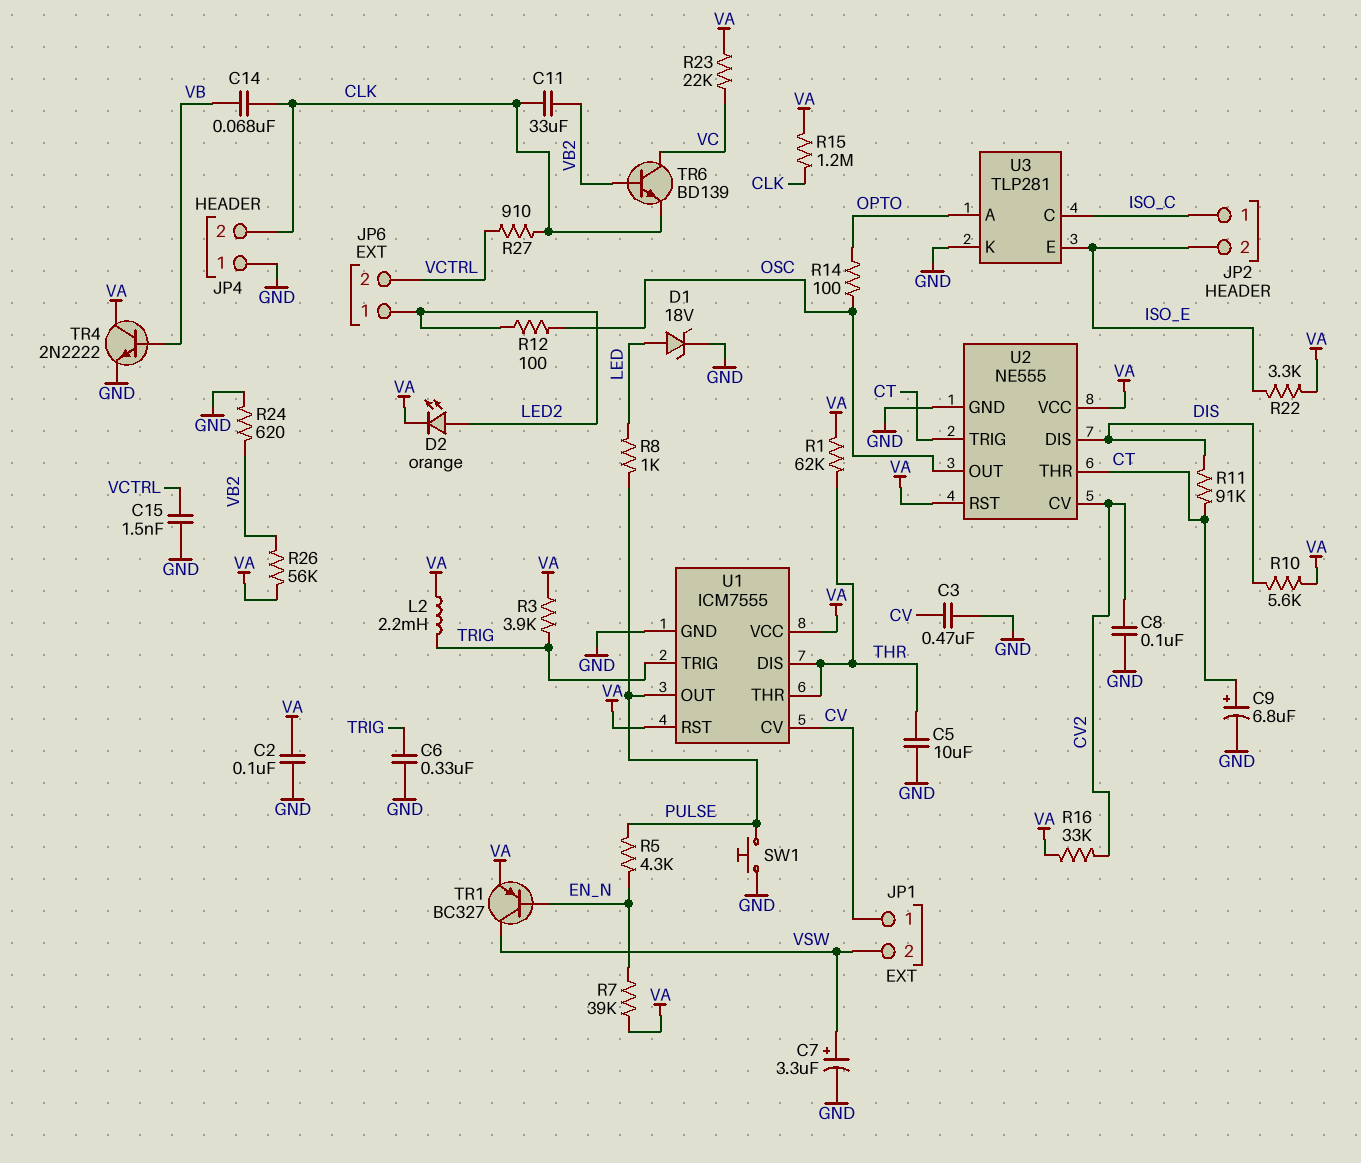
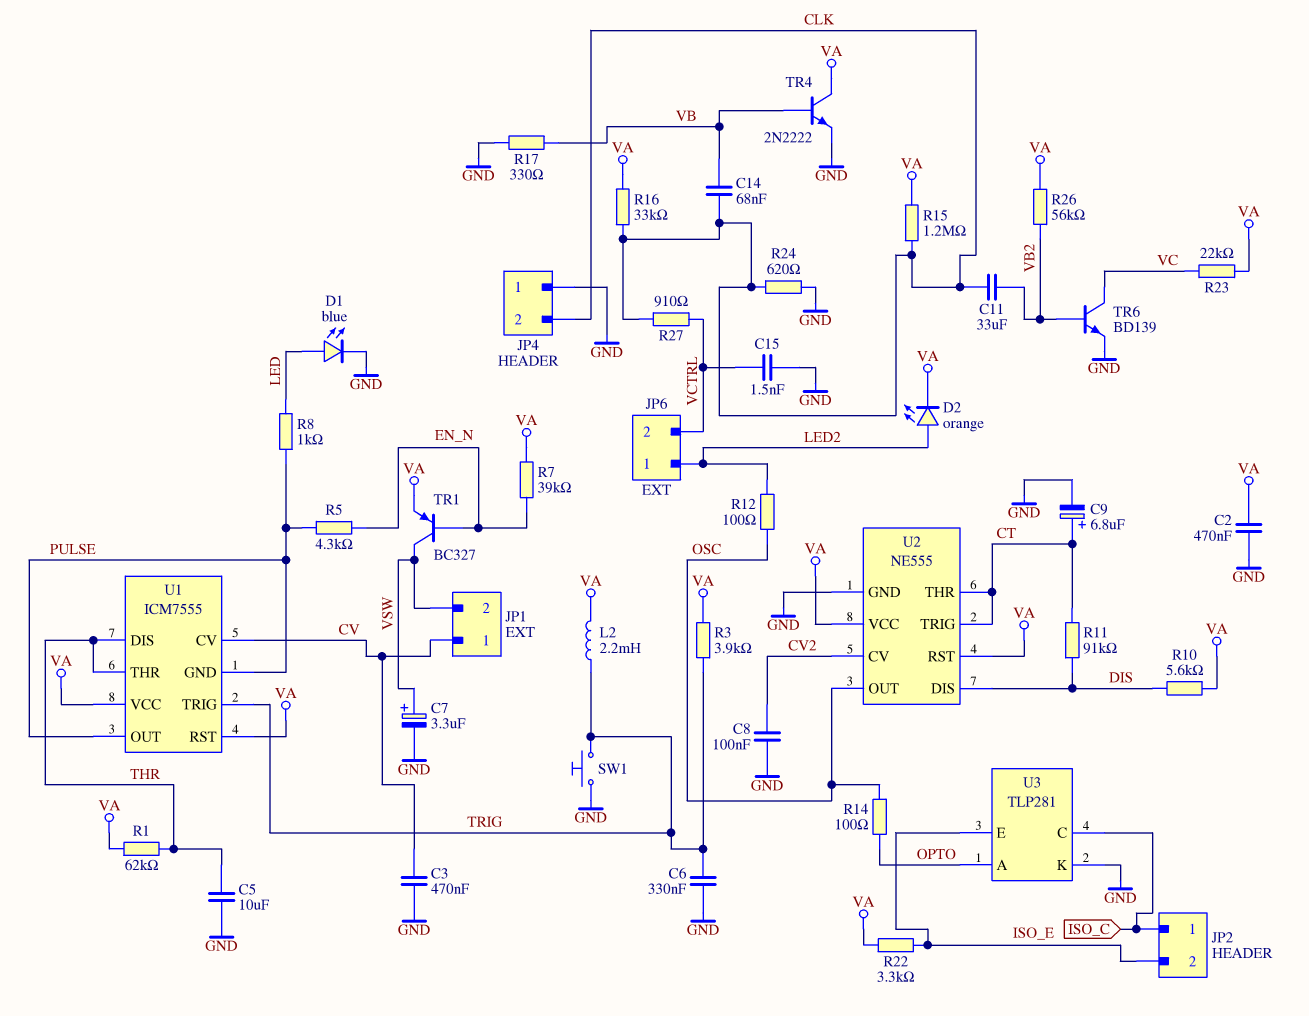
C2: 100nF (GND, VA) -> 470nF (GND, VA)
D1: zener 18V (A LED, K GND) -> LED blue (A LED, K GND)
R16: 33k (CV2, VA) -> 33k (CLK, VA)
R17: none -> 330 (GND, VB)
R24: 620 (GND, VB2) -> 620 (CLK, GND)
SW1: button (GND, PULSE) -> button (GND, TRIG)
TR6: NPN BD139 (B VB2, C VC, E CLK) -> NPN BD139 (B VB2, C VC, E GND)
U1 pin GND: GND -> PULSE

